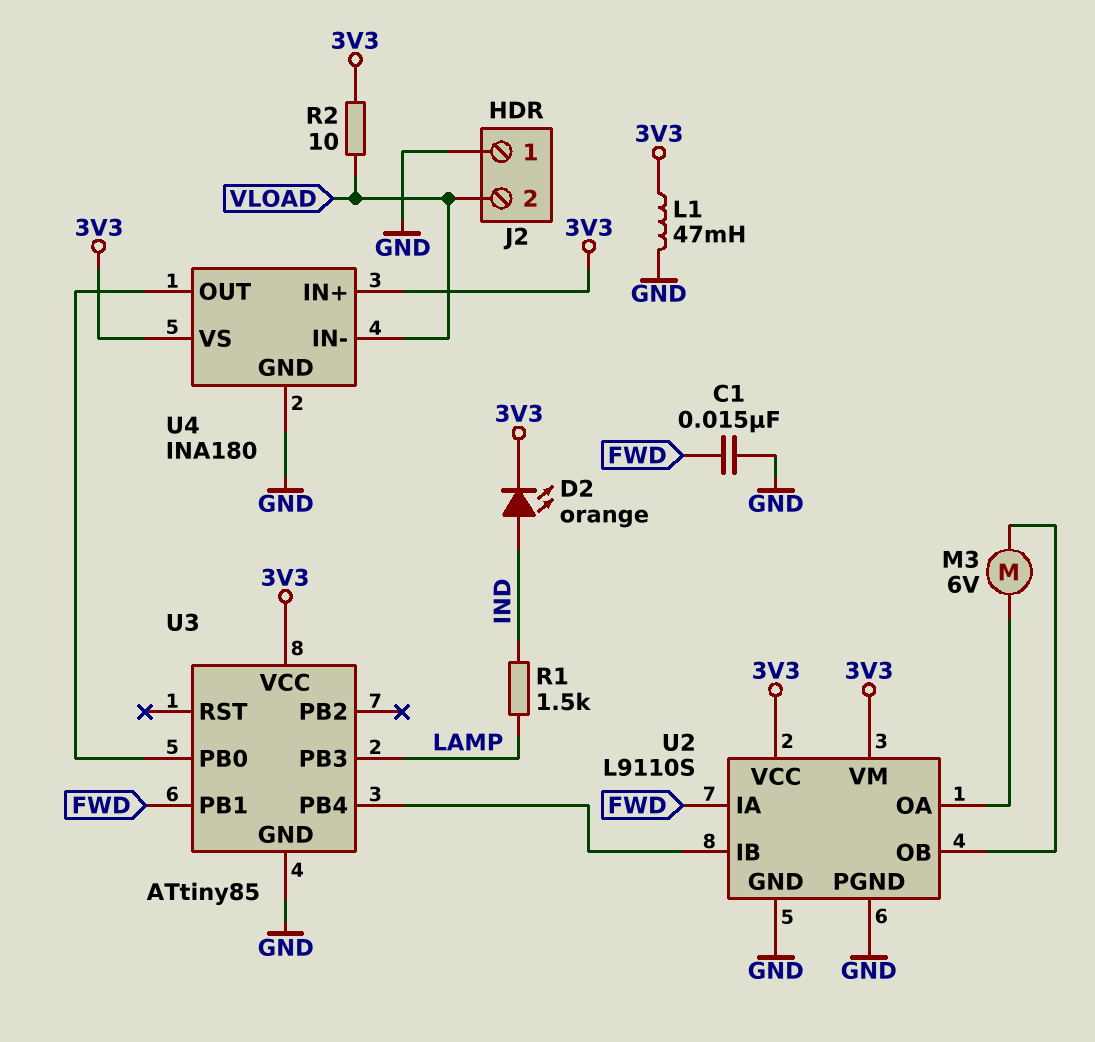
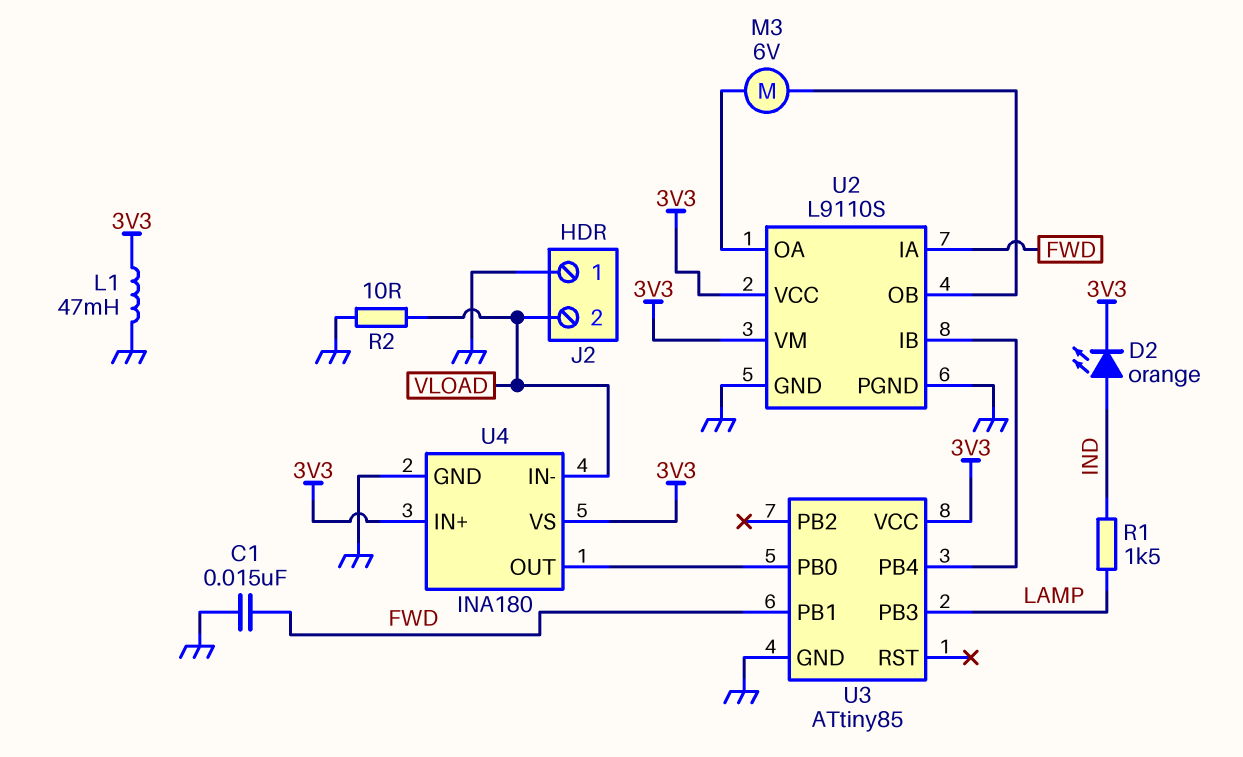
R2: 10 (3V3, VLOAD) -> 10 (GND, VLOAD)

